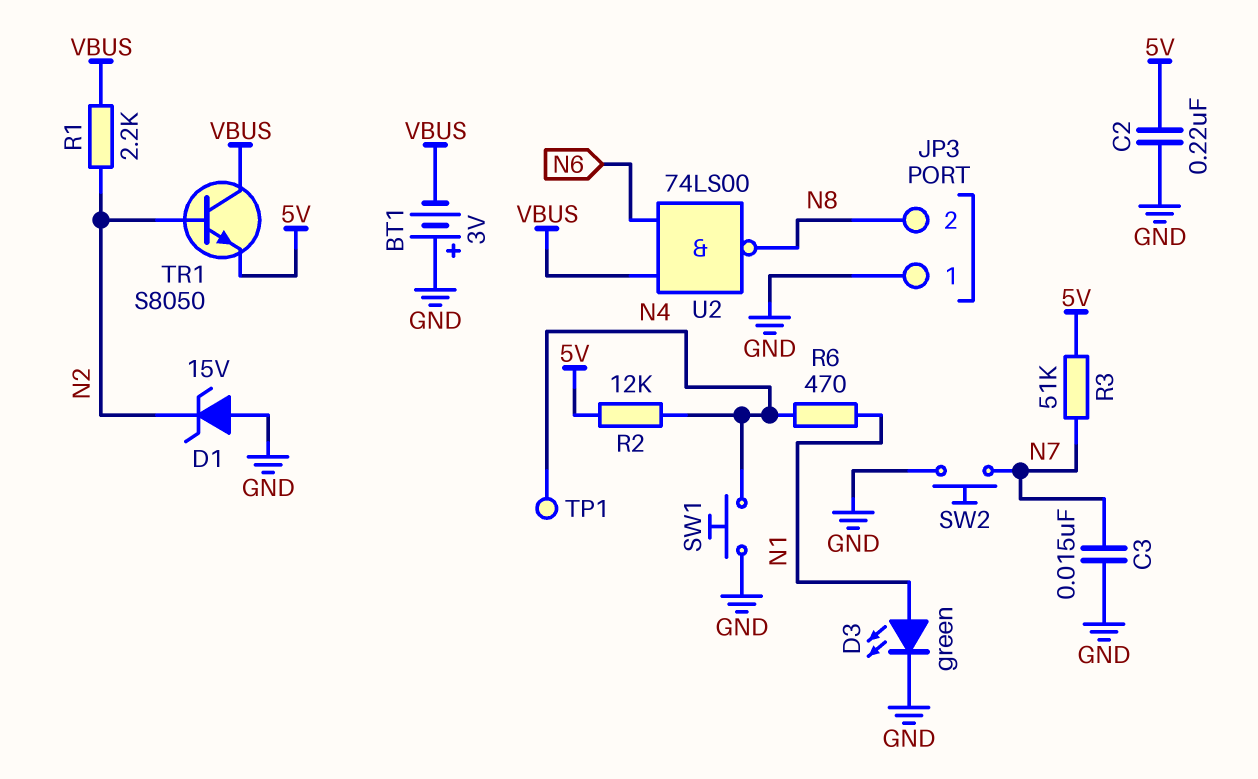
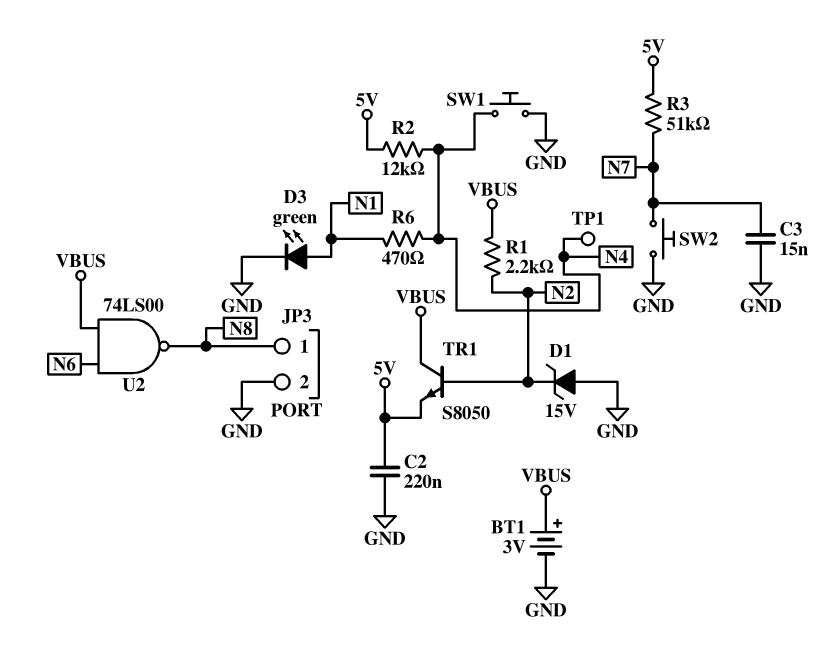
BT1: 3V (plus GND, minus VBUS) -> 3V (plus VBUS, minus GND)
JP3 pin 1: GND -> N8
JP3 pin 2: N8 -> GND

